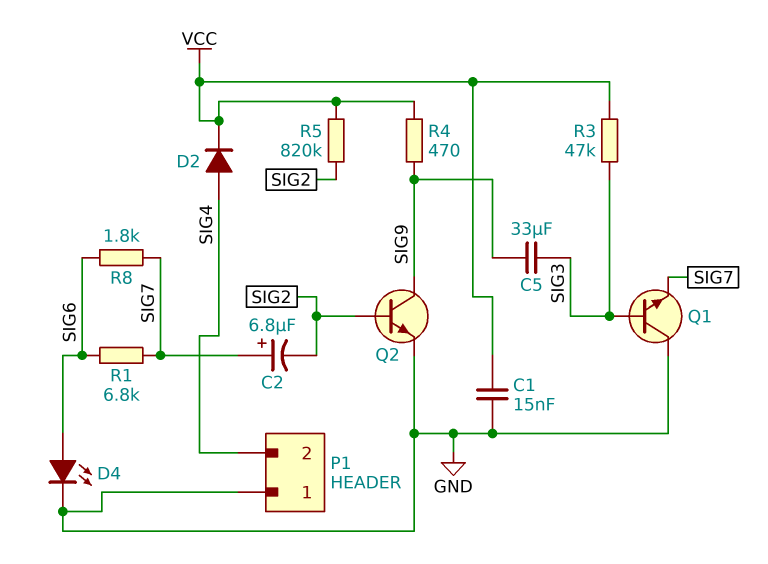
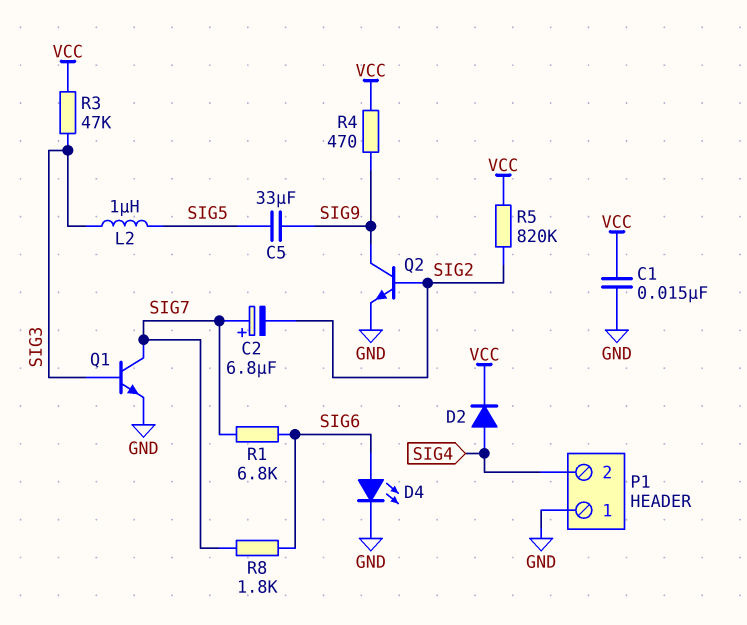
C5: 33uF (SIG3, SIG9) -> 33uF (SIG5, SIG9)
L2: none -> 1uH (SIG3, SIG5)
Q1: NPN (B SIG3, C GND, E SIG7) -> NPN (B SIG3, C SIG7, E GND)

